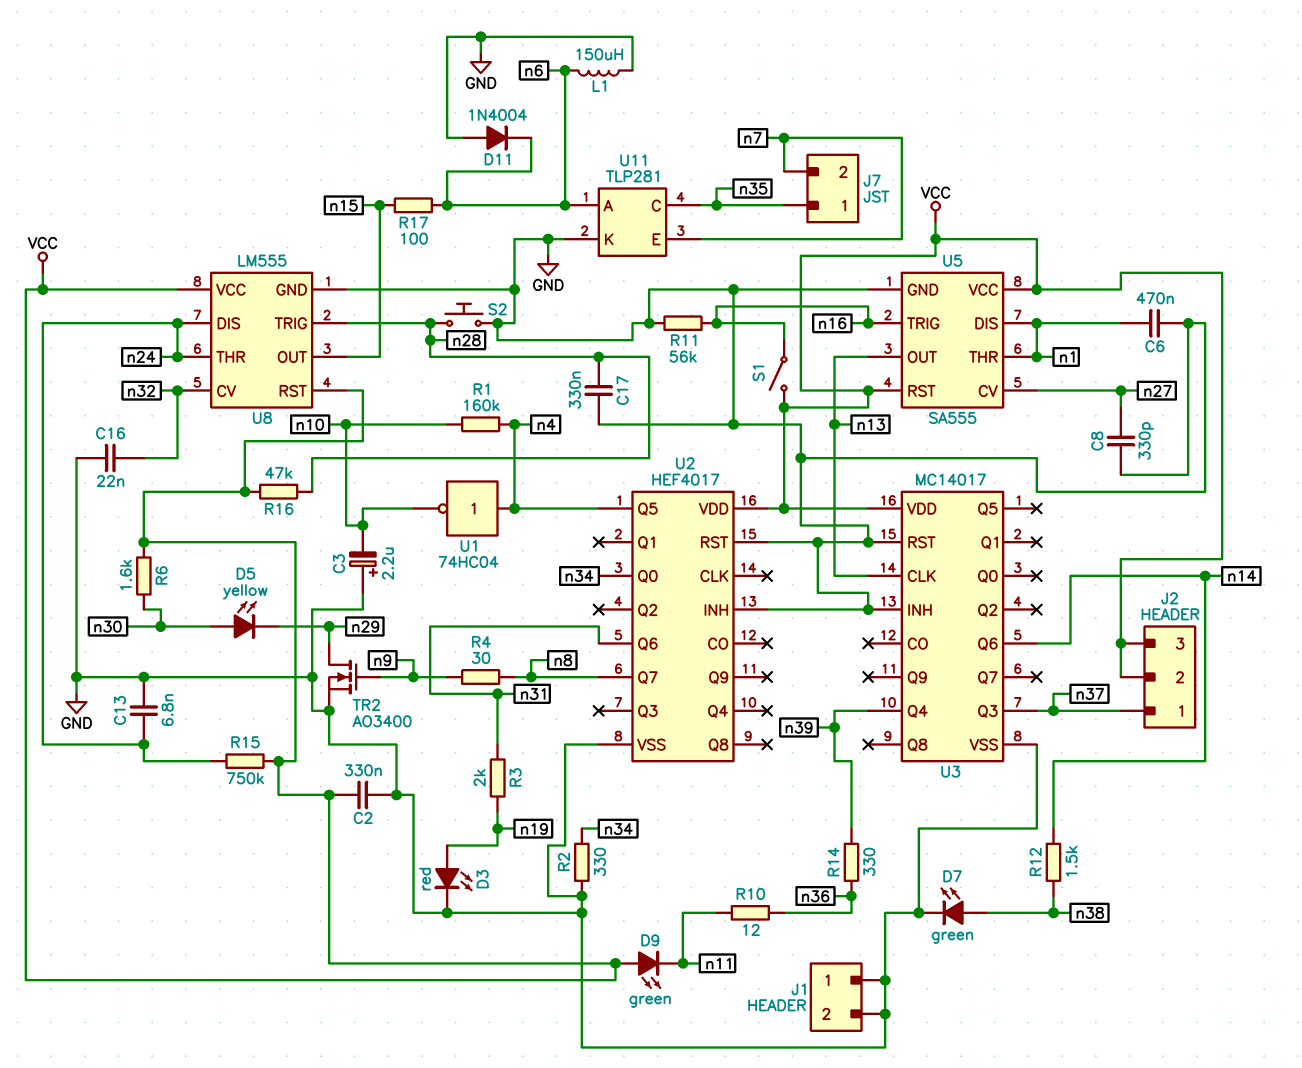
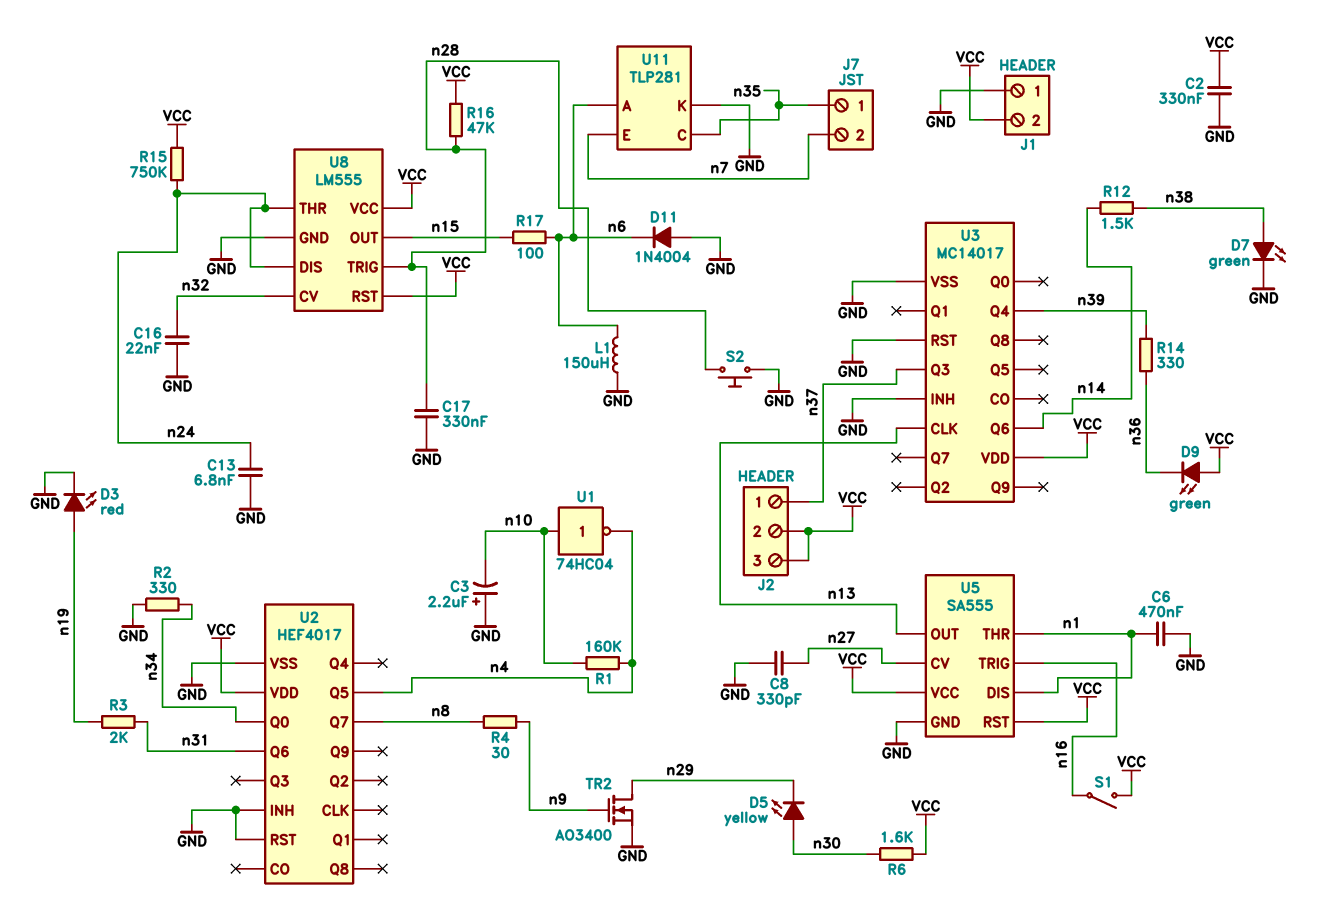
D9: LED green (A VCC, K n11) -> LED green (A VCC, K n36)
J1 pin 2: GND -> VCC
R10: 12 (n11, n36) -> none
R11: 56k (GND, n16) -> none
U1: NOT 74HC04 (in n4, out n10) -> NOT 74HC04 (in n10, out n4)

